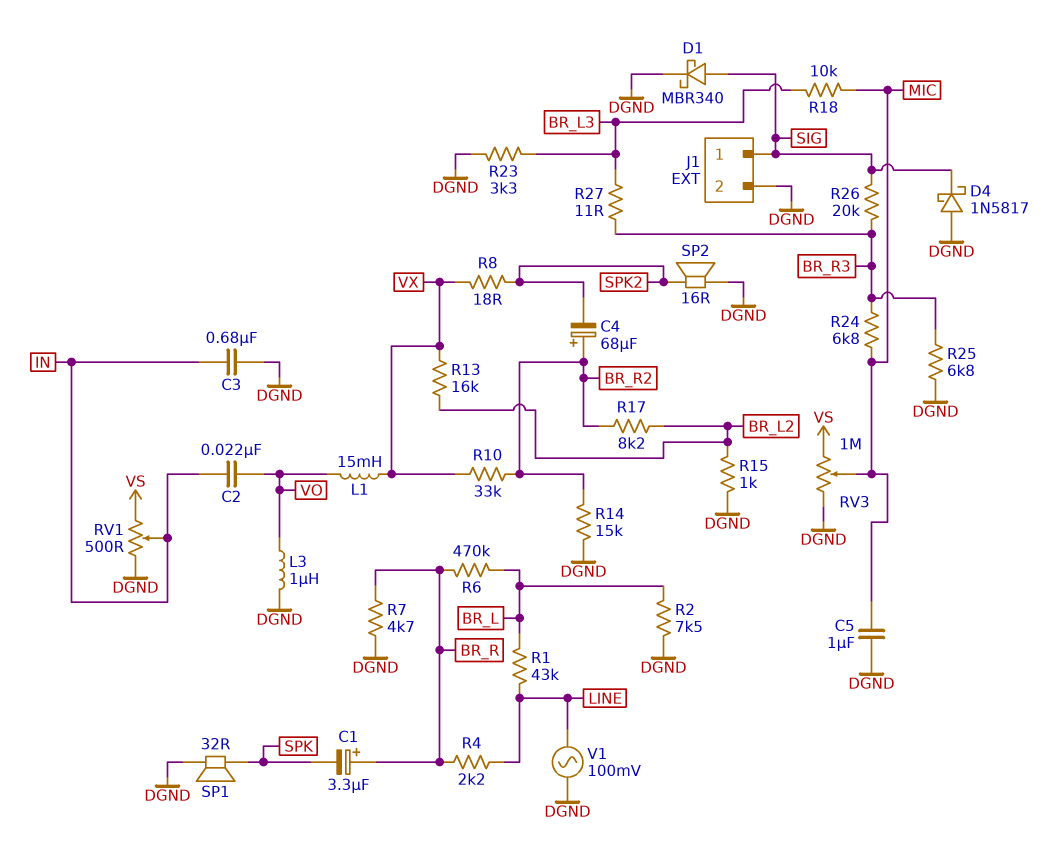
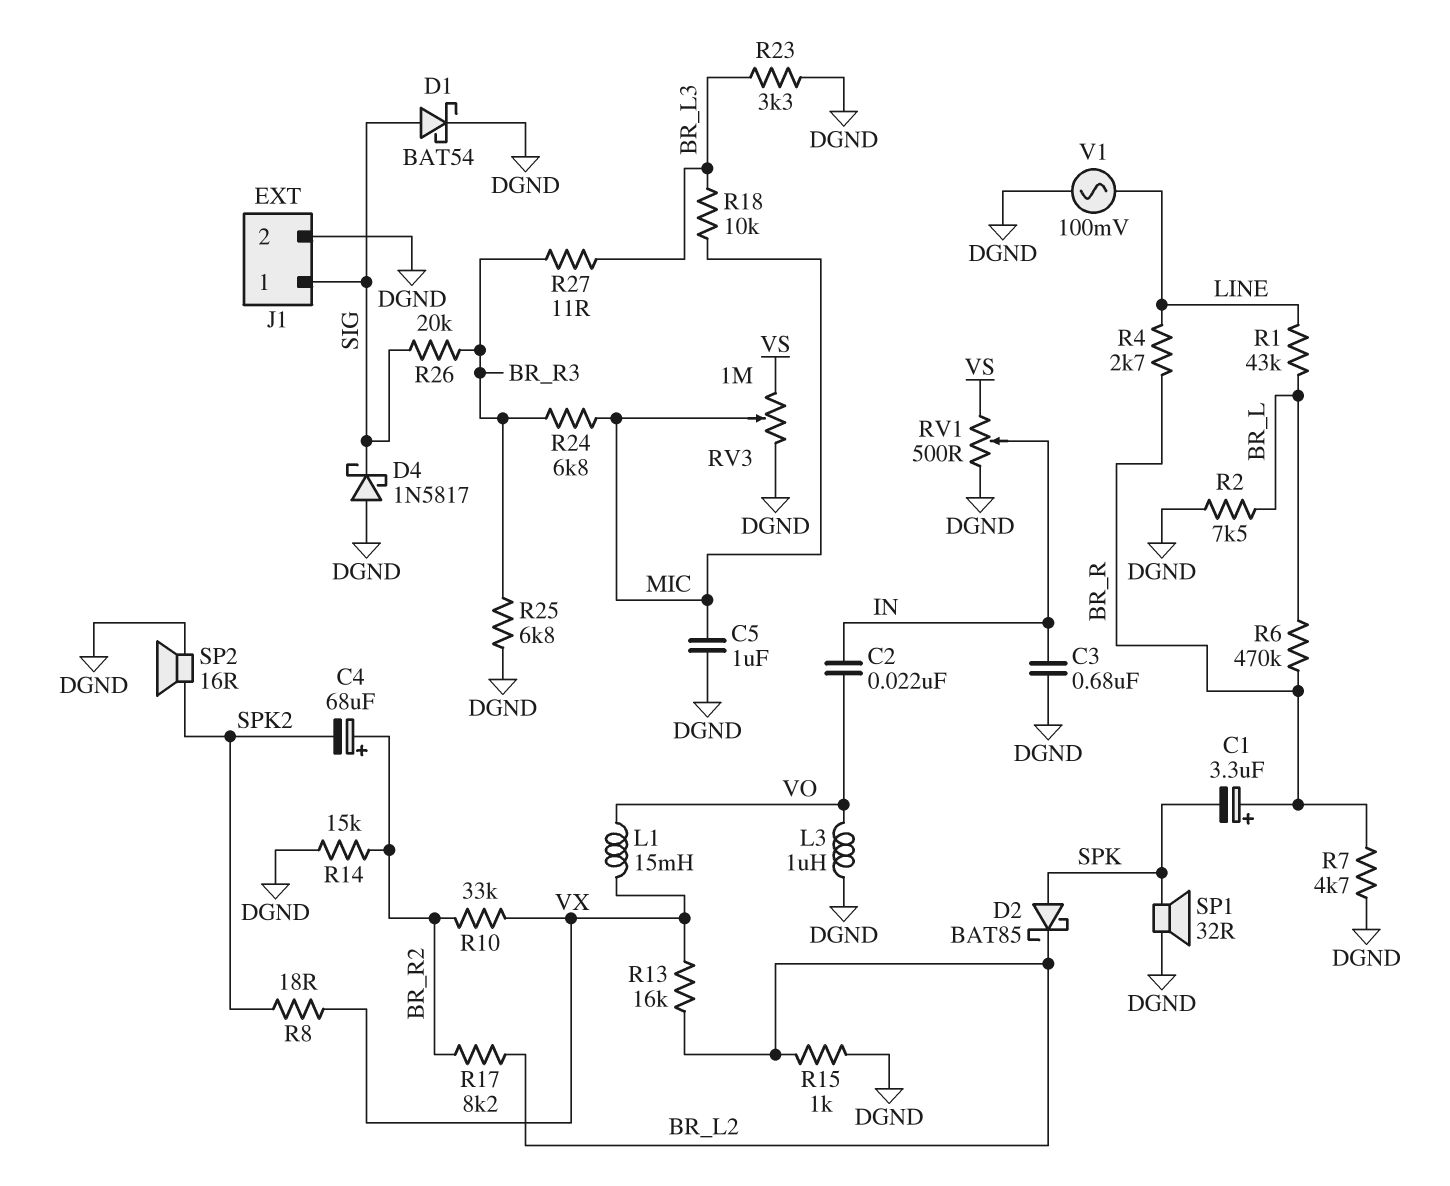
D1: schottky MBR340 (A SIG, K DGND) -> schottky BAT54 (A SIG, K DGND)
D2: none -> schottky BAT85 (A SPK, K BR_L2)
R4: 2.2k (BR_R, LINE) -> 2.7k (BR_R, LINE)

